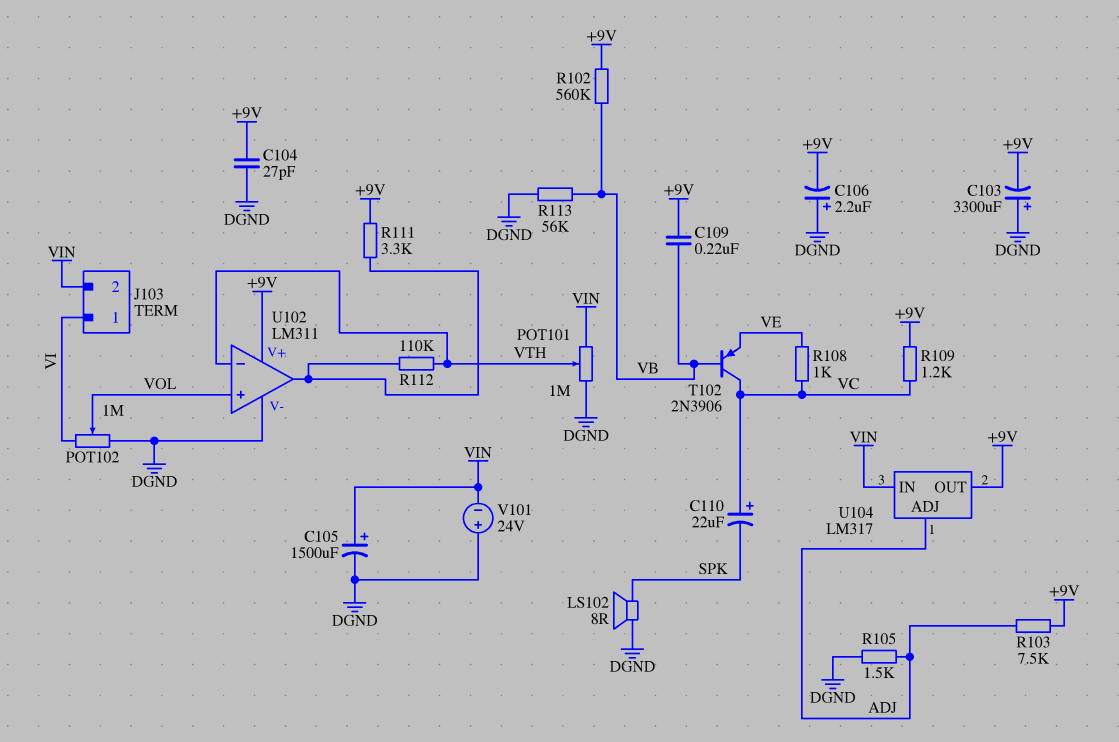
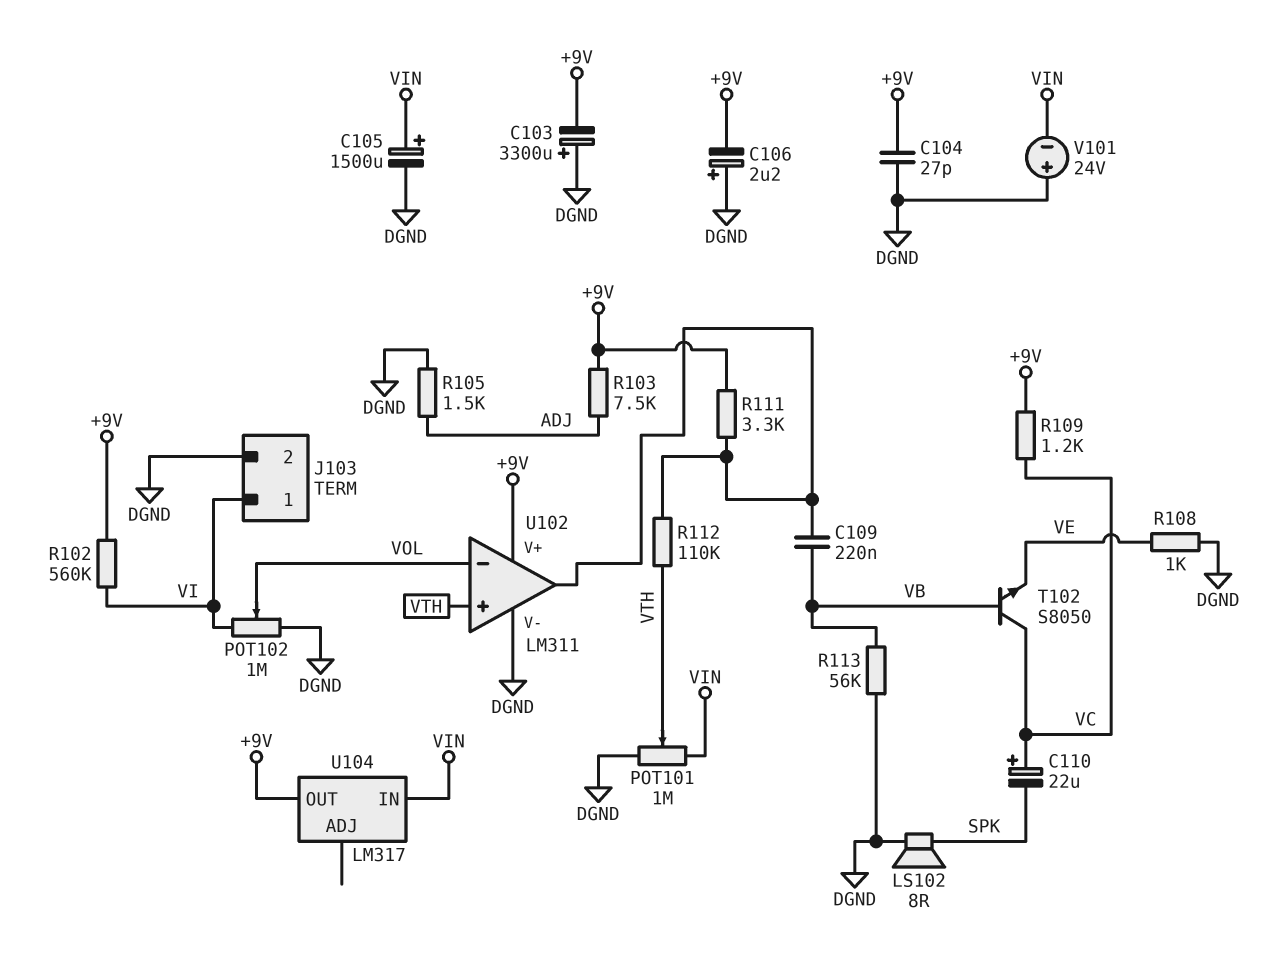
C109: 220nF (+9V, VB) -> 220nF (U102/out, VB)
J103 pin 2: VIN -> DGND
R102: 560k (+9V, VB) -> 560k (+9V, VI)
R108: 1k (VC, VE) -> 1k (DGND, VE)
T102: PNP 2N3906 (B VB, C VC, E VE) -> NPN S8050 (B VB, C VC, E VE)
U102 pin in+: VOL -> VTH
U102 pin in-: VTH -> VOL
U104 pin ADJ: ADJ -> none

